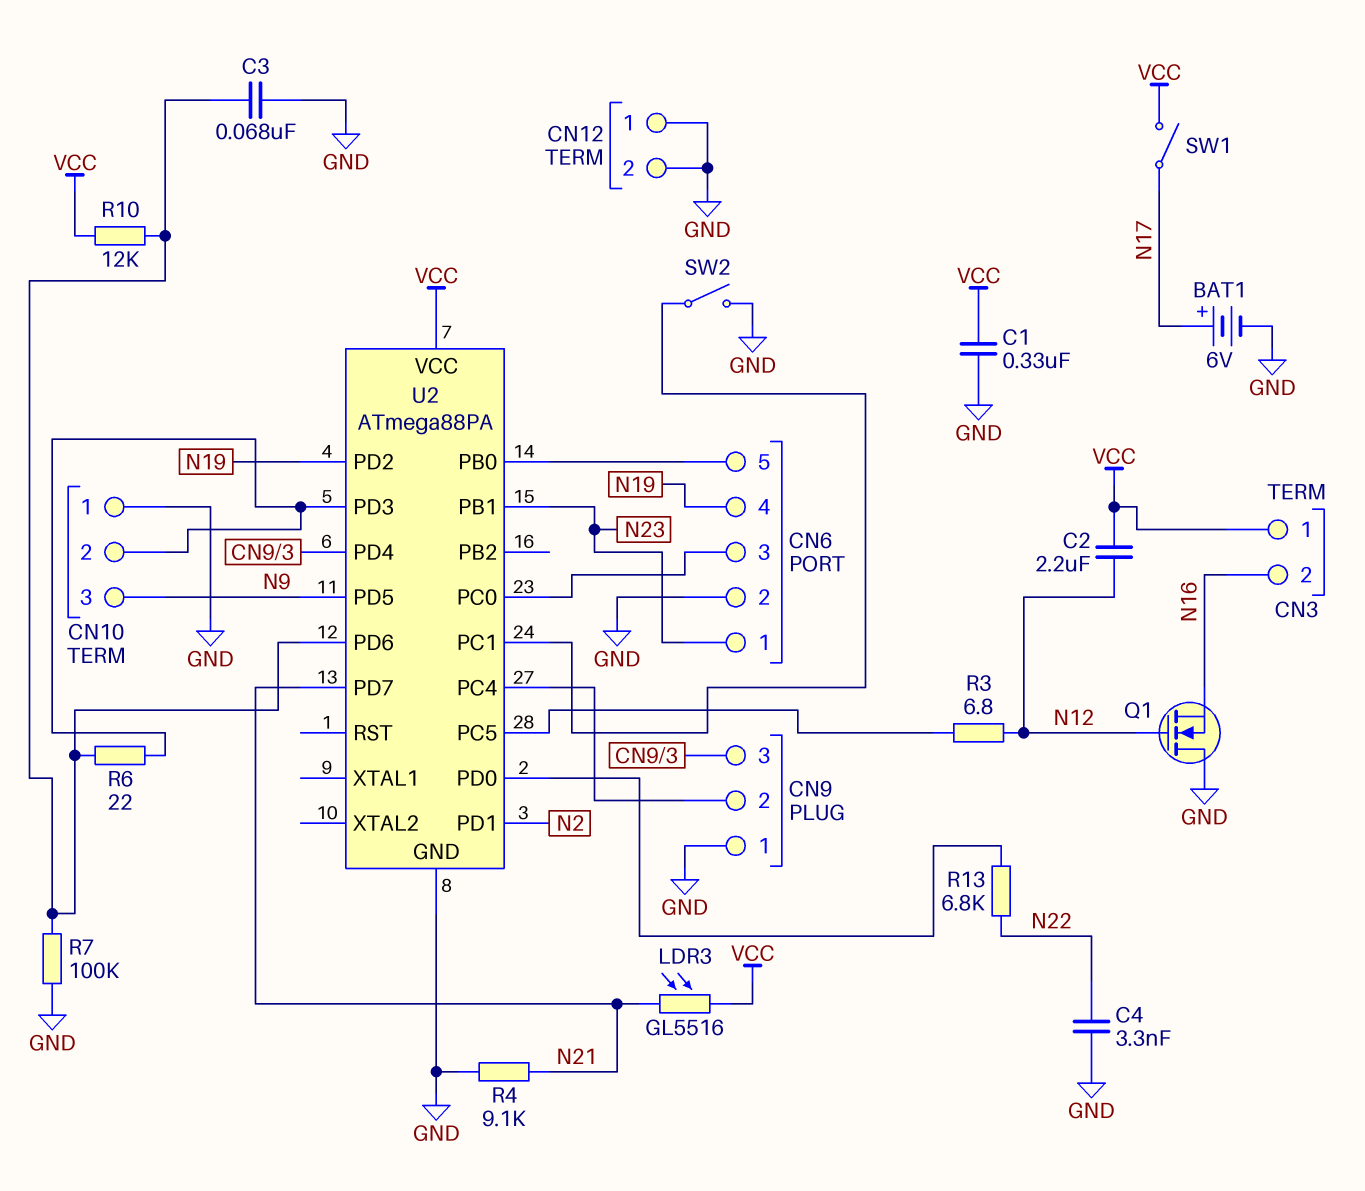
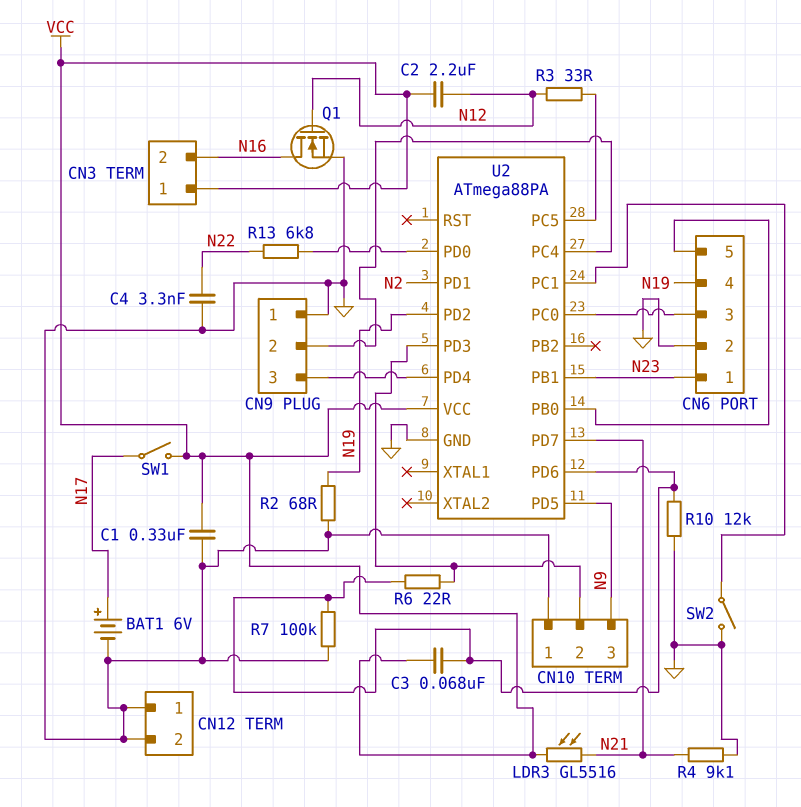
C3: 68nF (GND, U2/PD6) -> 68nF (U2/PD6, VCC)
Q1: NMOS (G N12, D GND, S N16) -> NMOS (G N12, D N16, S GND)
R2: none -> 68 (GND, N19)
R3: 6.8 (N12, U2/PC5) -> 33 (N12, U2/PC5)
R10: 12k (U2/PD6, VCC) -> 12k (GND, U2/PD6)

